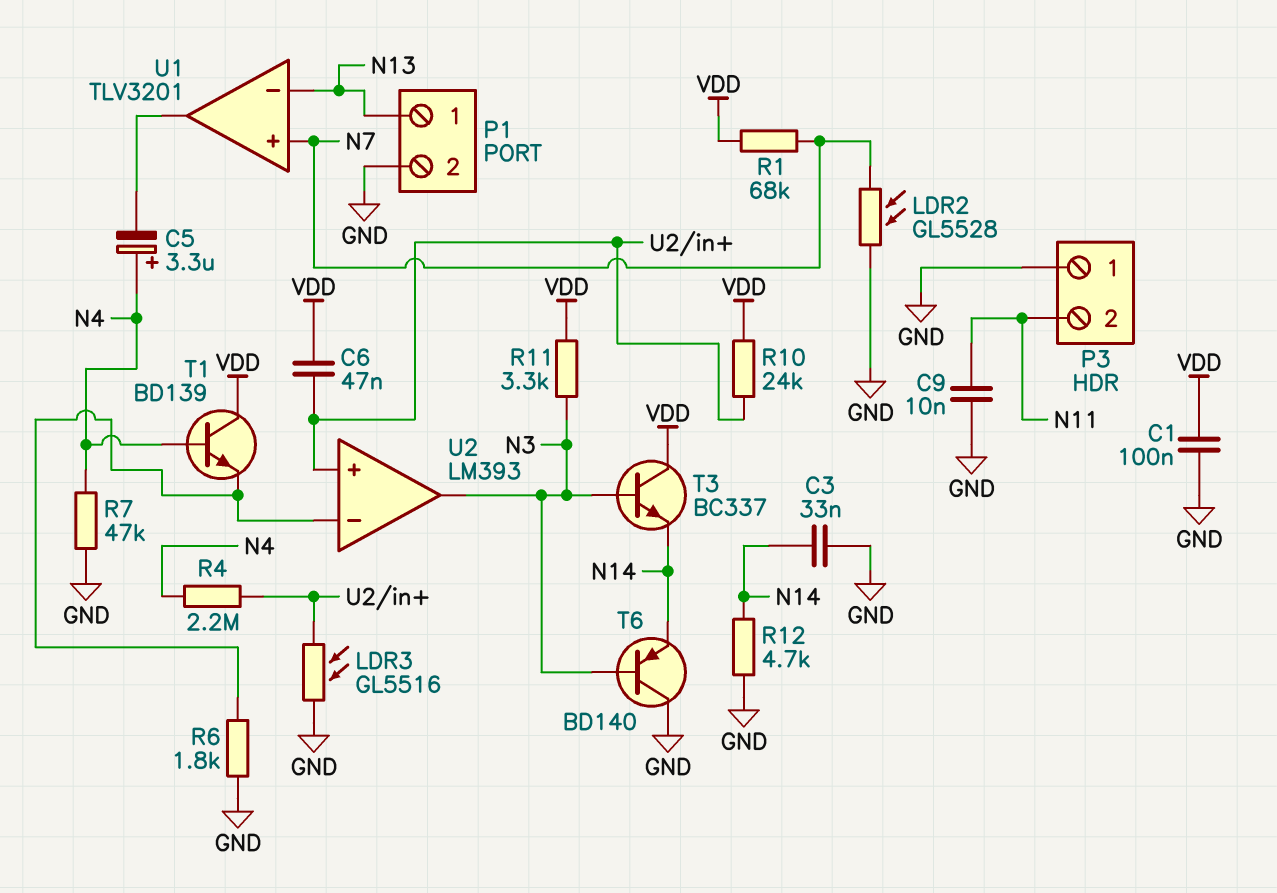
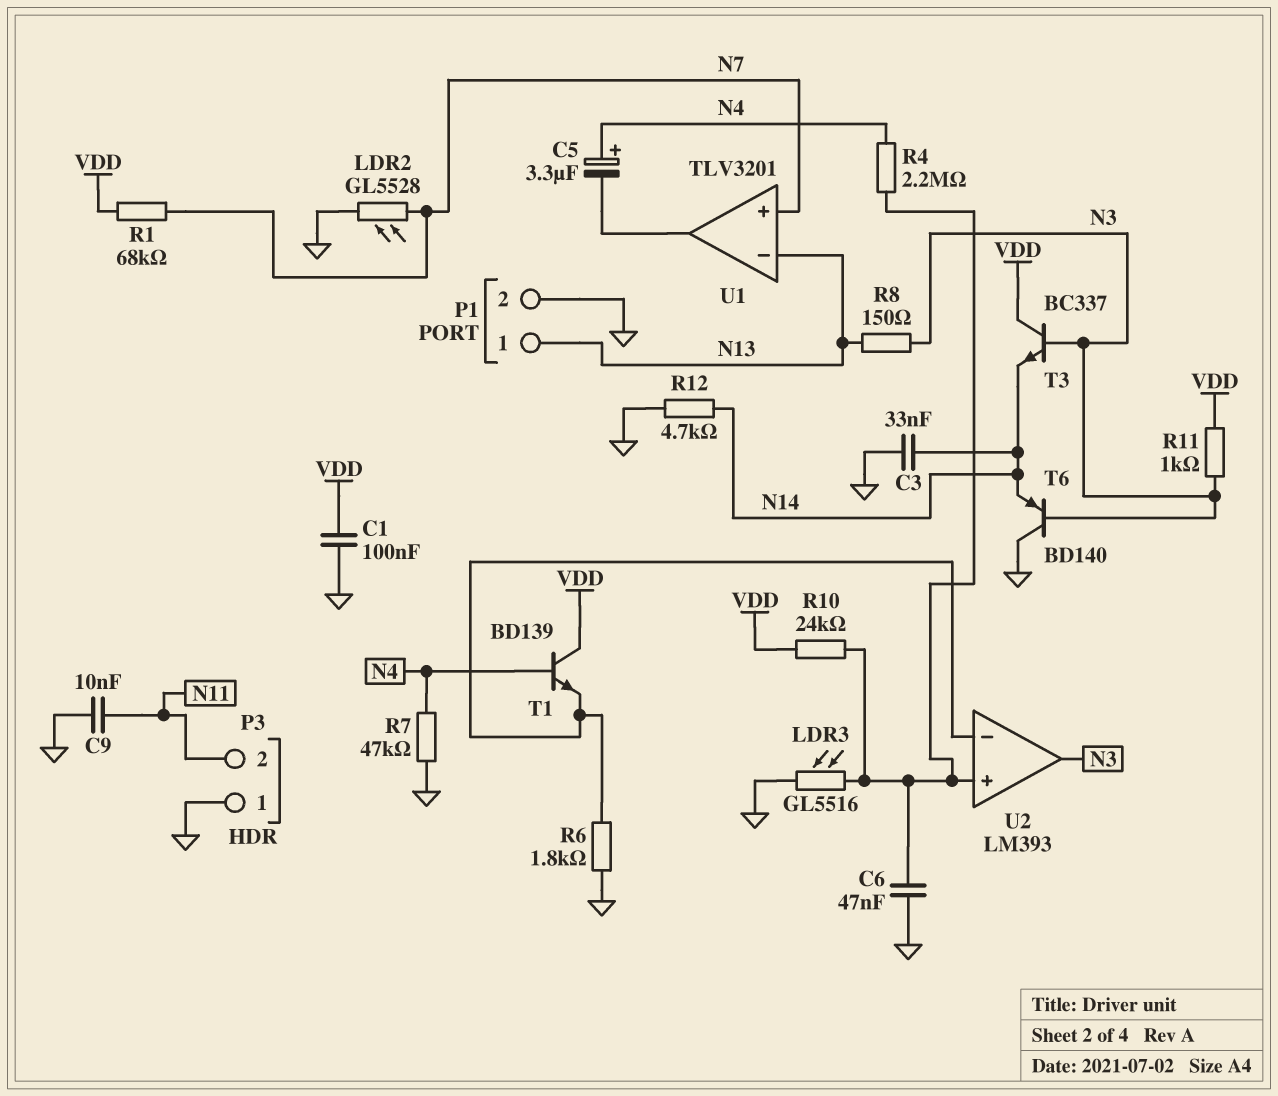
C6: 47nF (U2/in+, VDD) -> 47nF (GND, U2/in+)
R8: none -> 150 (N3, N13)
R11: 3.3k (N3, VDD) -> 1k (N3, VDD)

